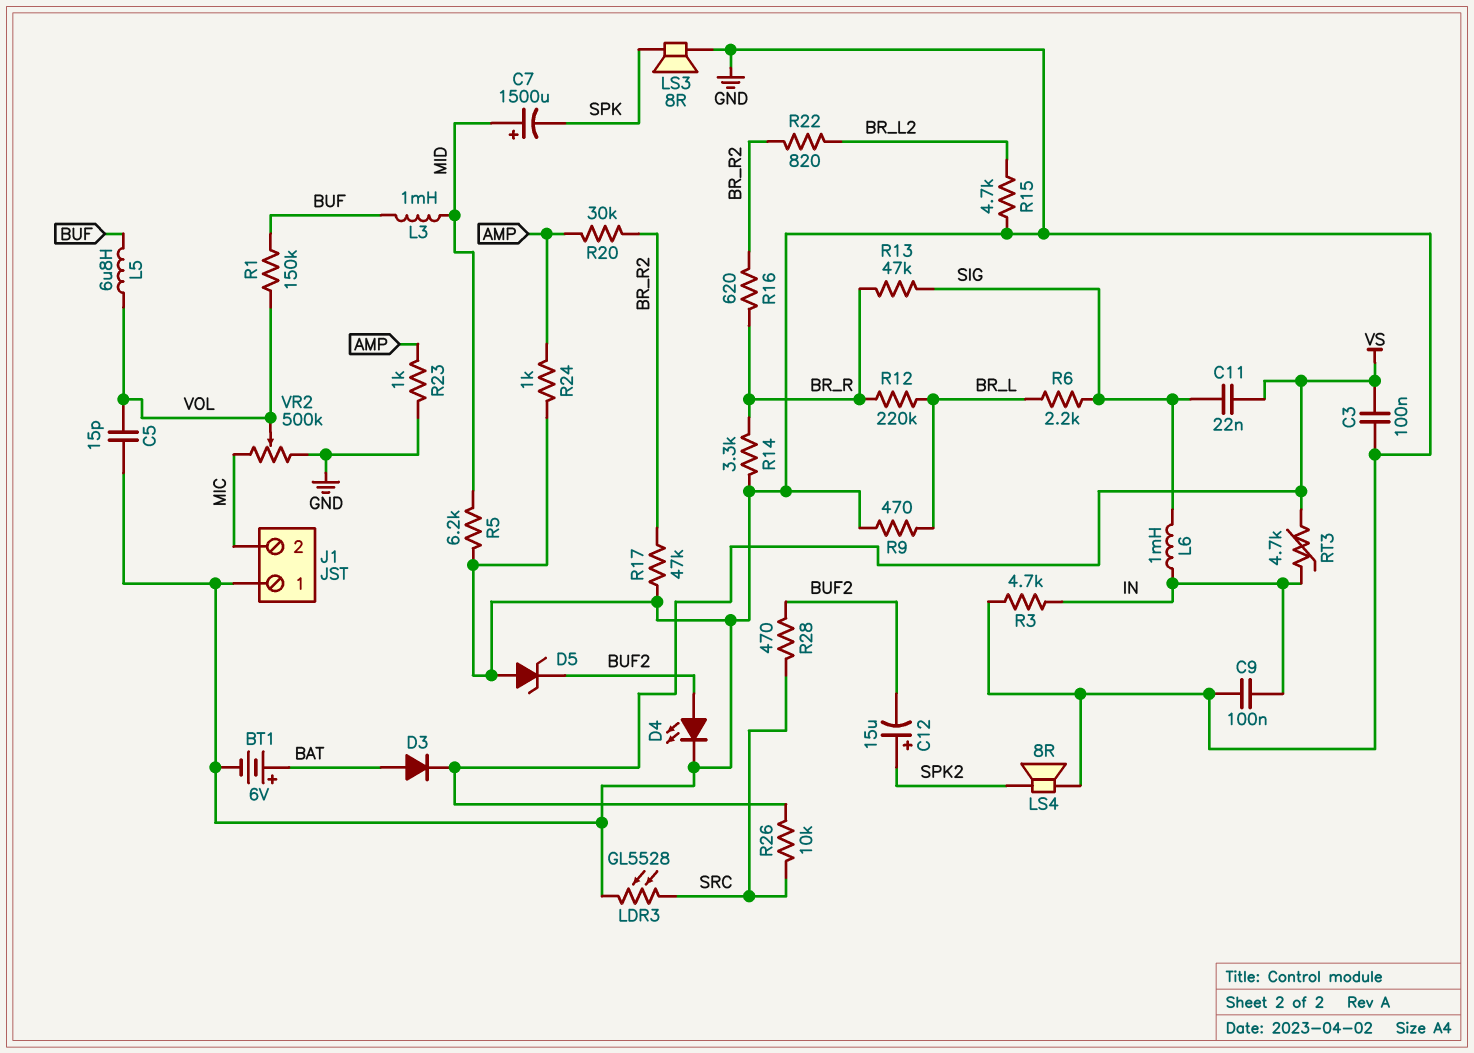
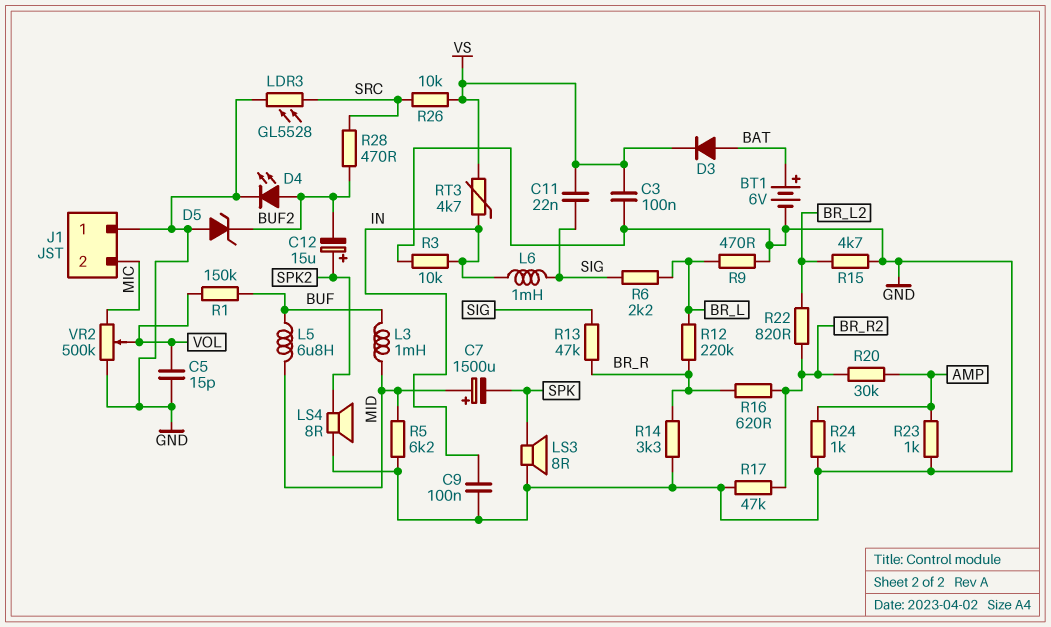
L5: 6.8uH (BUF, VOL) -> 6.8uH (BUF, MID)
R3: 4.7k (GND, IN) -> 10k (GND, IN)

